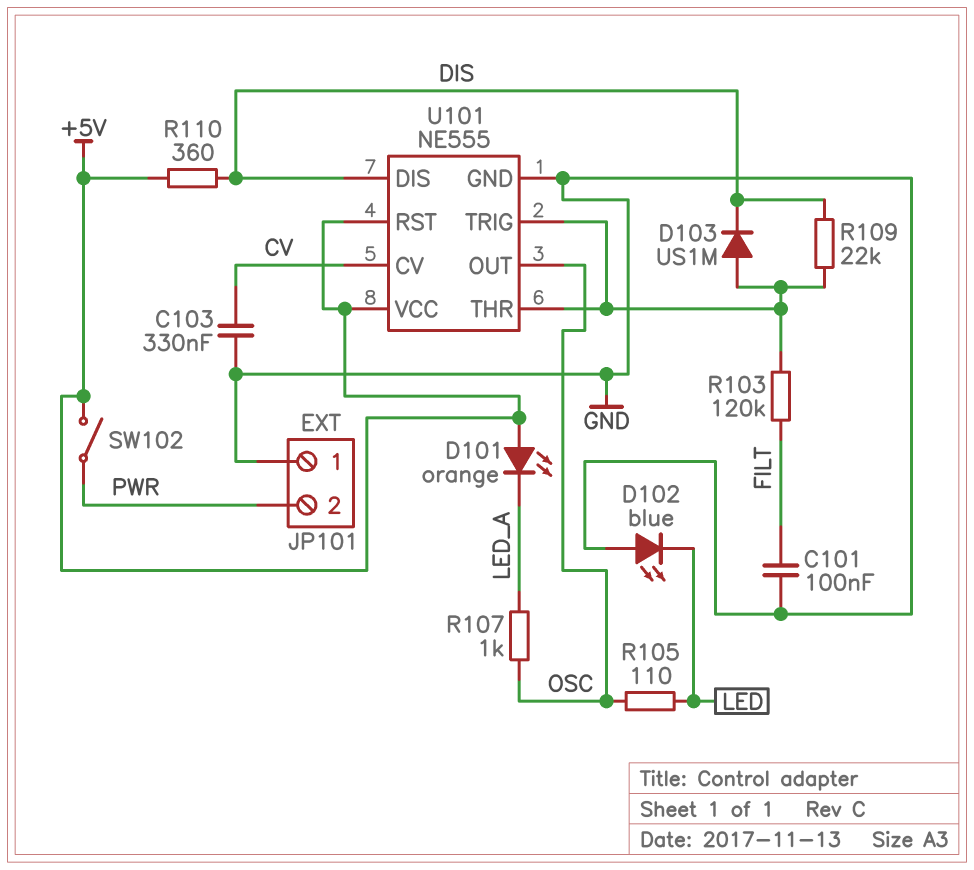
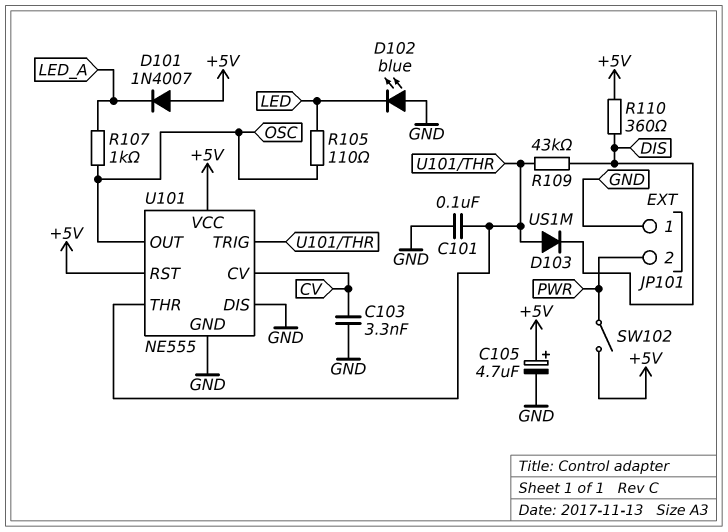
C101: 100nF (FILT, GND) -> 100nF (GND, U101/THR)
C103: 330nF (CV, GND) -> 3.3nF (CV, GND)
C105: none -> 4.7uF (plus +5V, minus GND)
D101: LED orange (A +5V, K LED_A) -> diode 1N4007 (A +5V, K LED_A)
R103: 120k (FILT, U101/THR) -> none
R109: 22k (DIS, U101/THR) -> 43k (DIS, U101/THR)
U101 pin DIS: DIS -> GND

